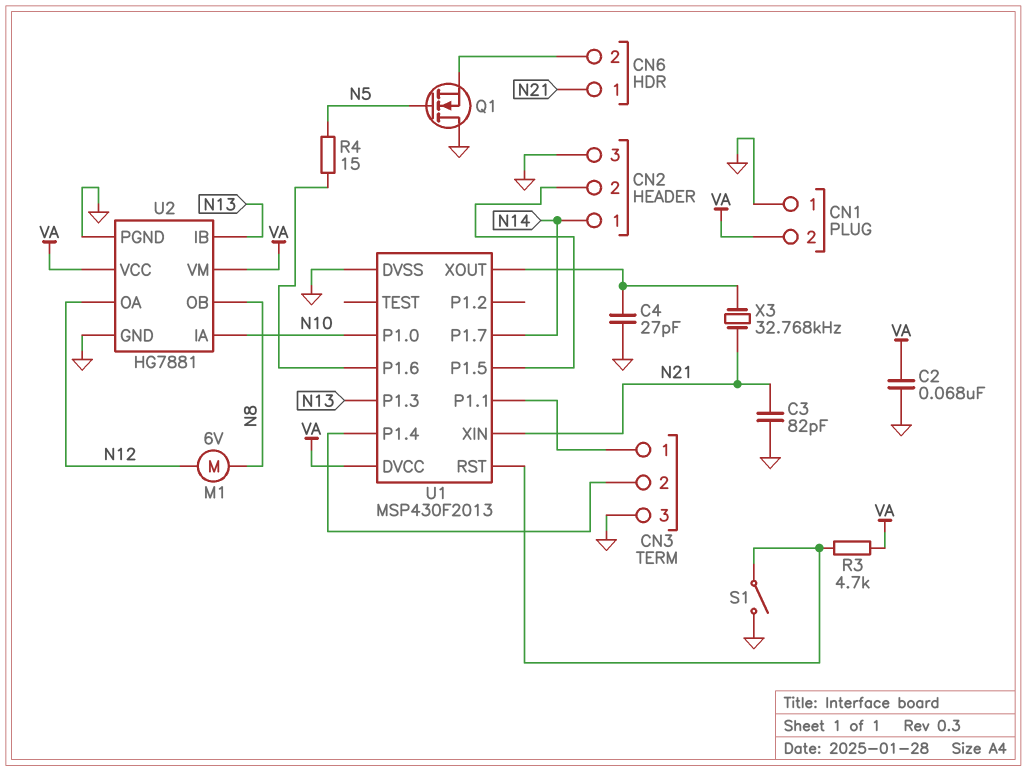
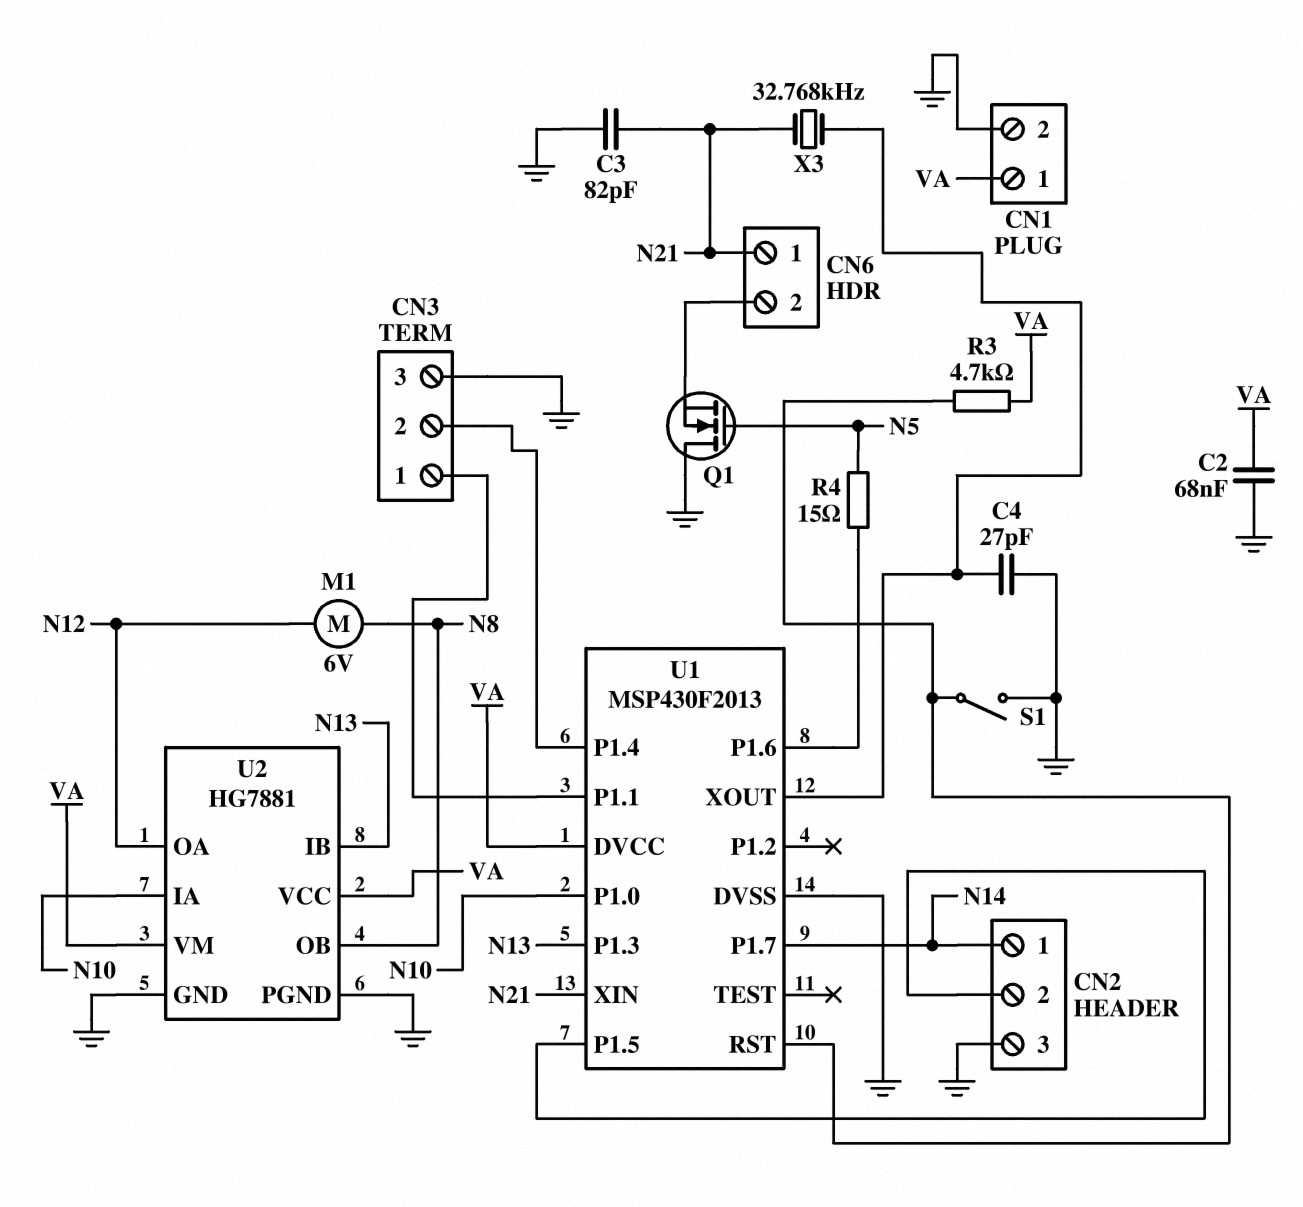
CN1 pin 1: GND -> VA
CN1 pin 2: VA -> GND

